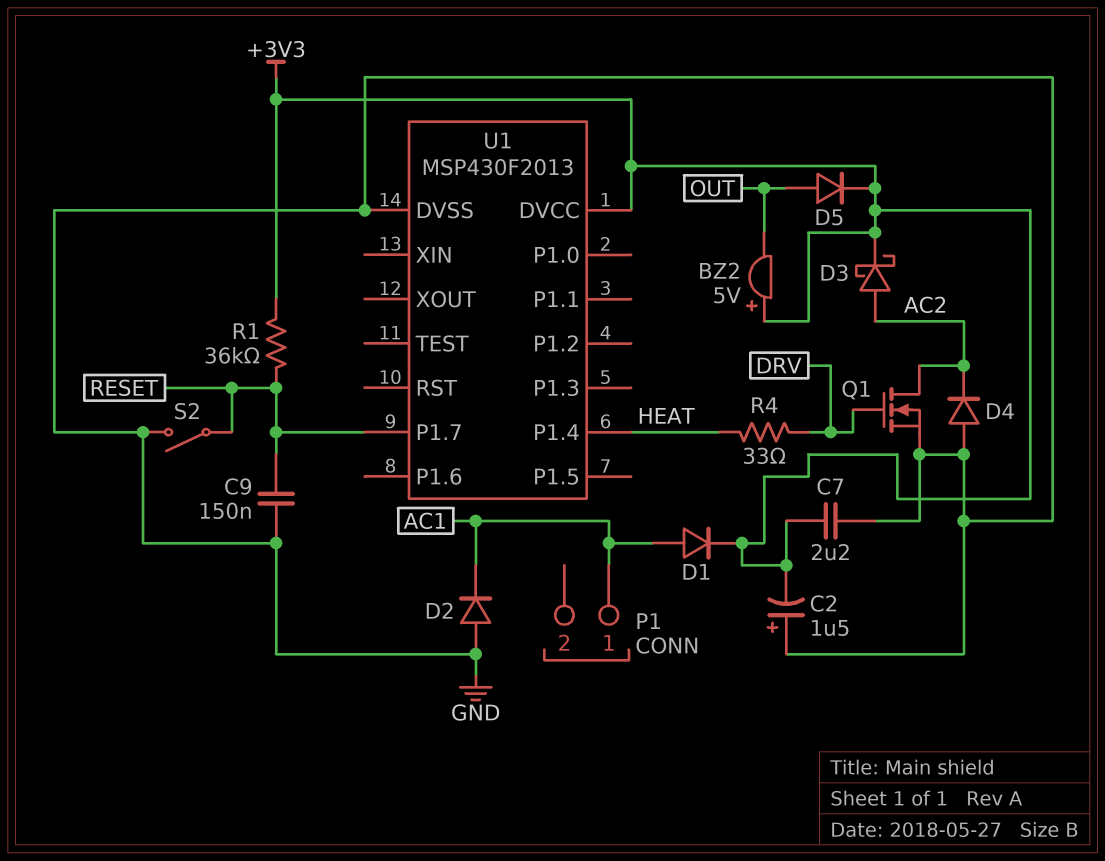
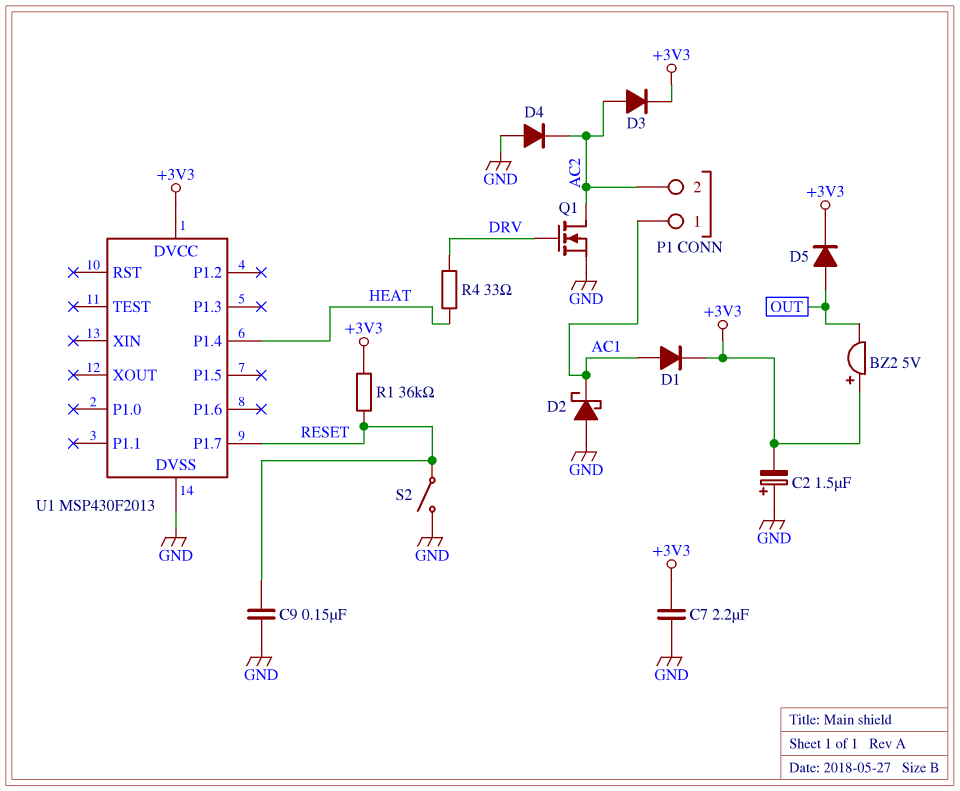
D2: diode (A GND, K AC1) -> schottky (A GND, K AC1)
D3: schottky (A AC2, K +3V3) -> diode (A AC2, K +3V3)
P1 pin 2: none -> AC2

